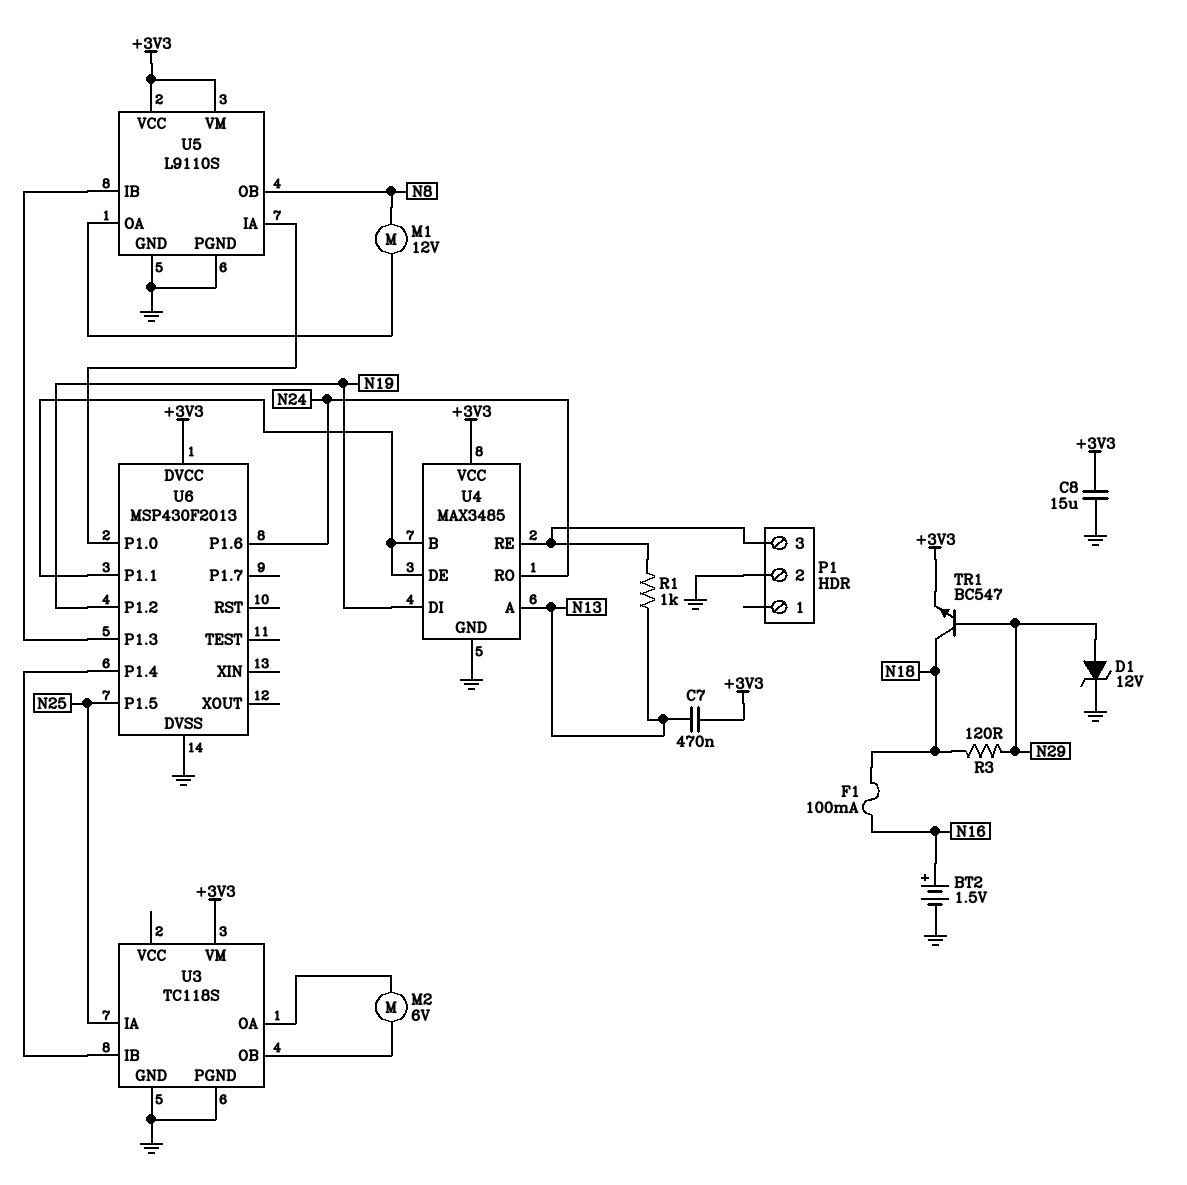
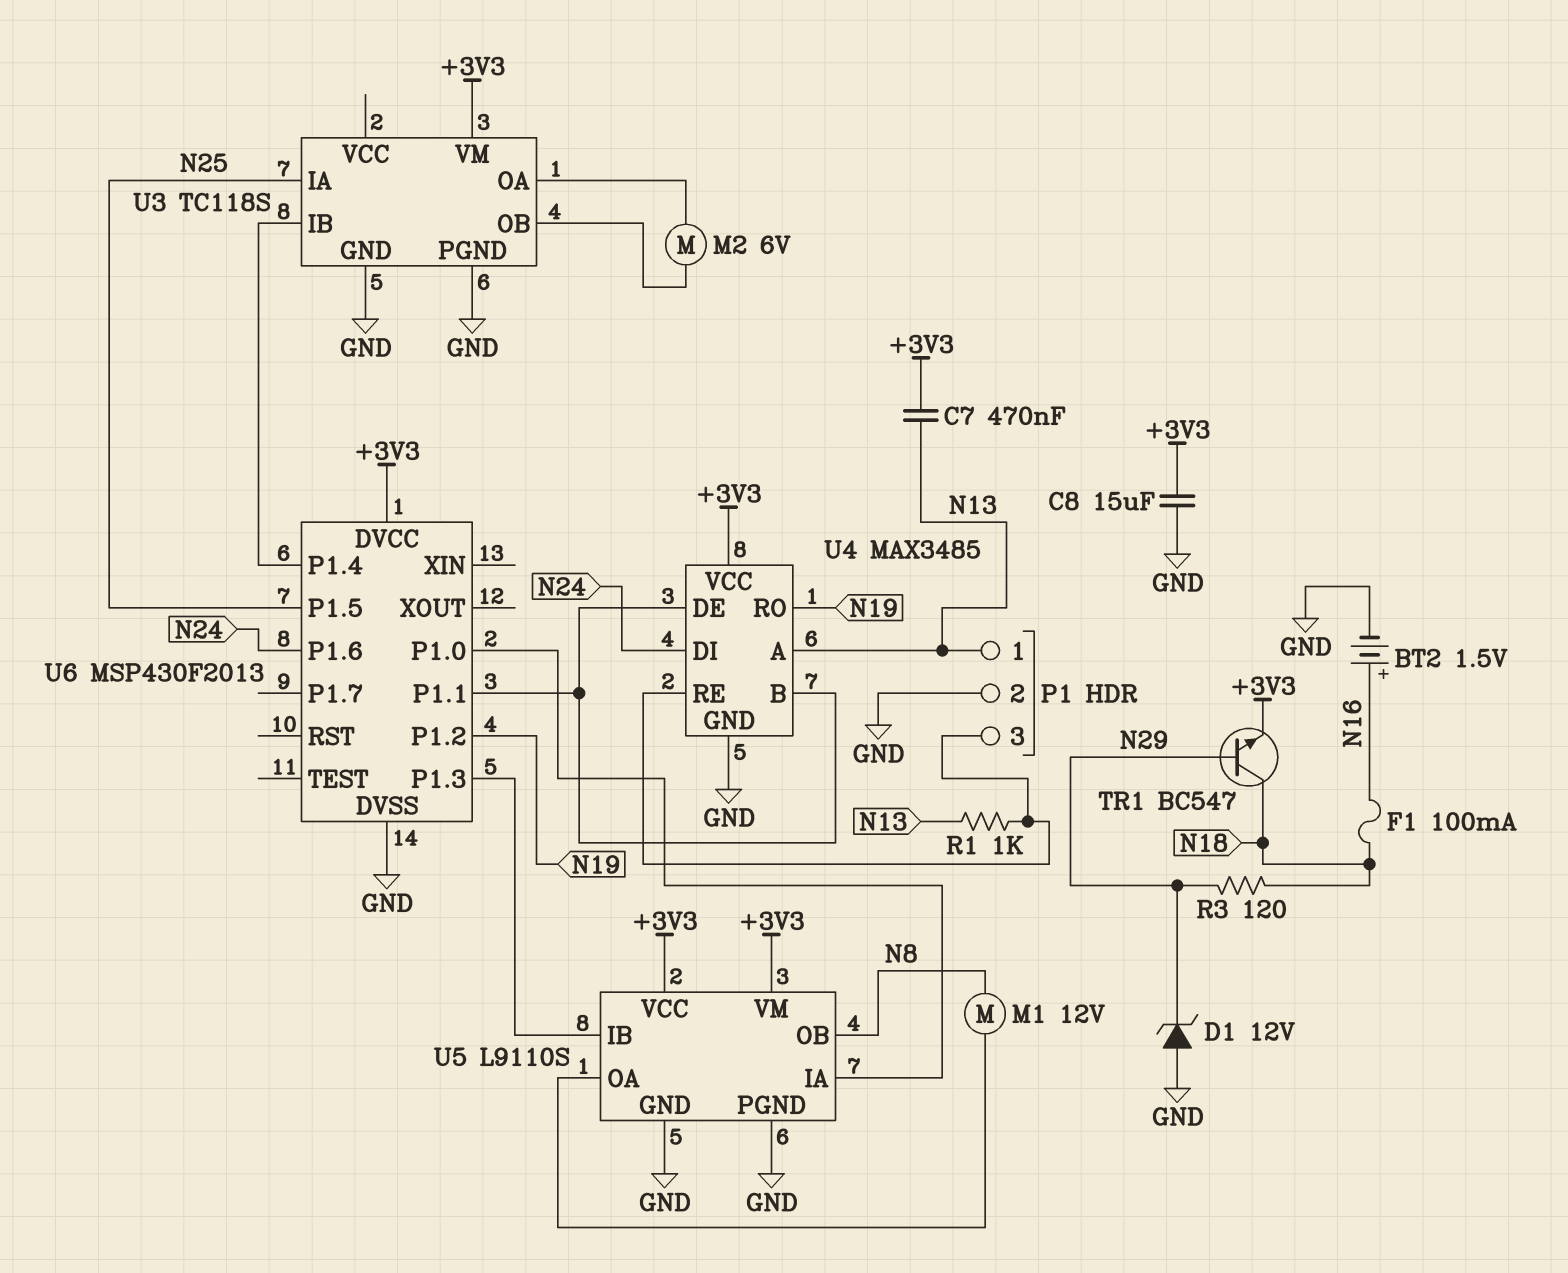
D1: zener 12V (A N29, K GND) -> zener 12V (A GND, K N29)
P1 pin 1: none -> N13
U4 pin DI: N19 -> N24
U4 pin RO: N24 -> N19

